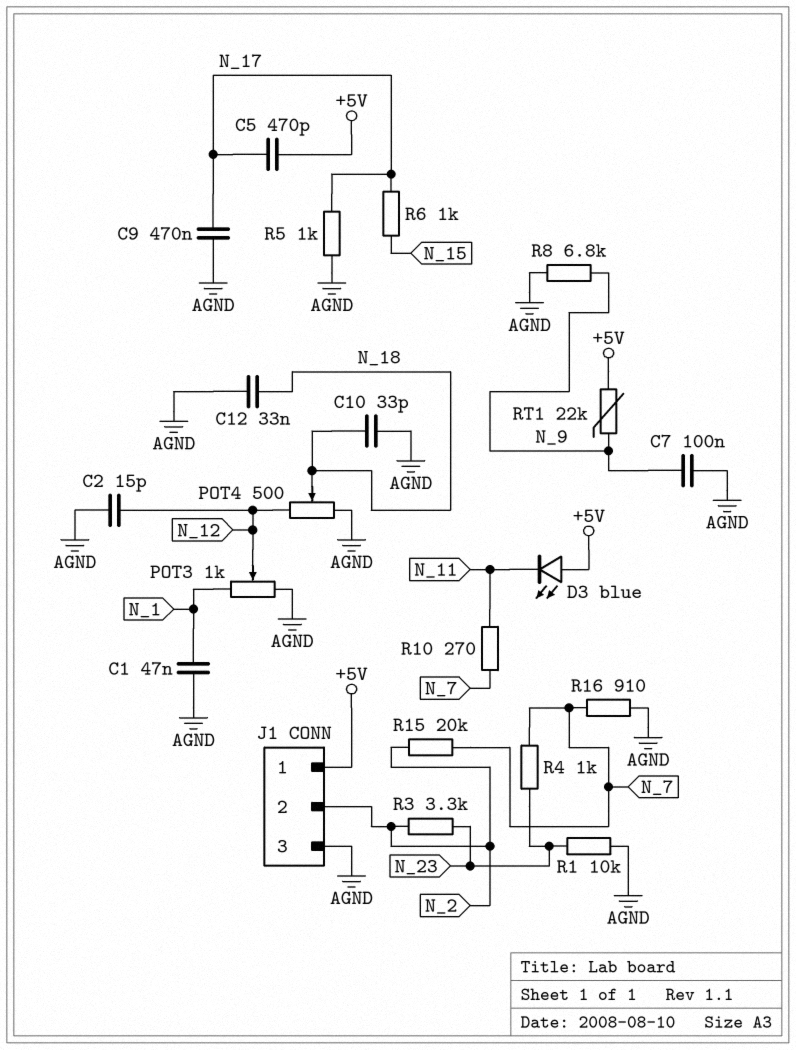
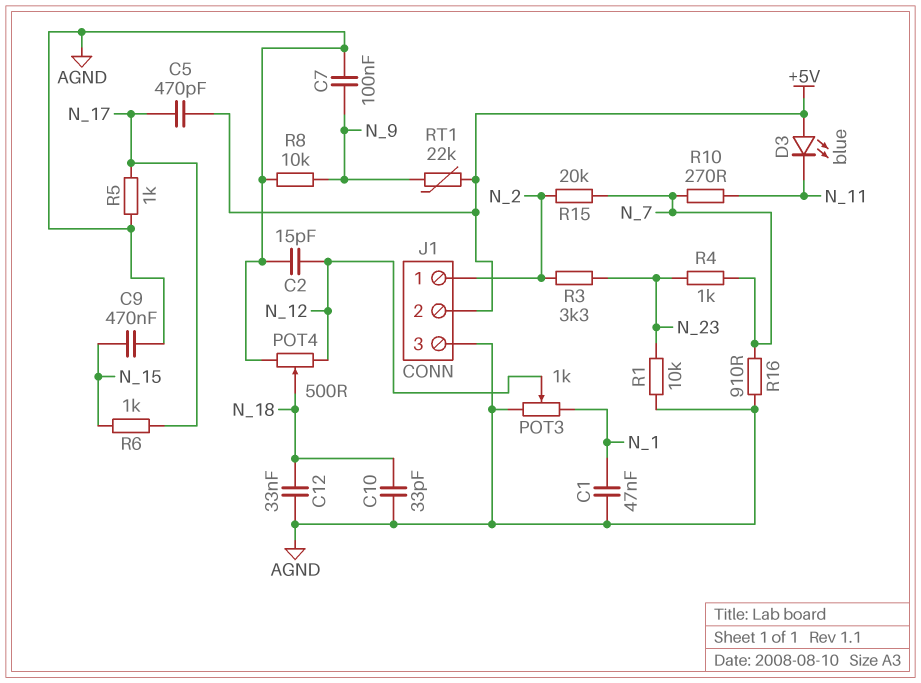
C9: 470nF (AGND, N_17) -> 470nF (AGND, N_15)
J1 pin 1: +5V -> N_2
J1 pin 2: N_2 -> +5V
R8: 6.8k (AGND, N_9) -> 10k (AGND, N_9)

